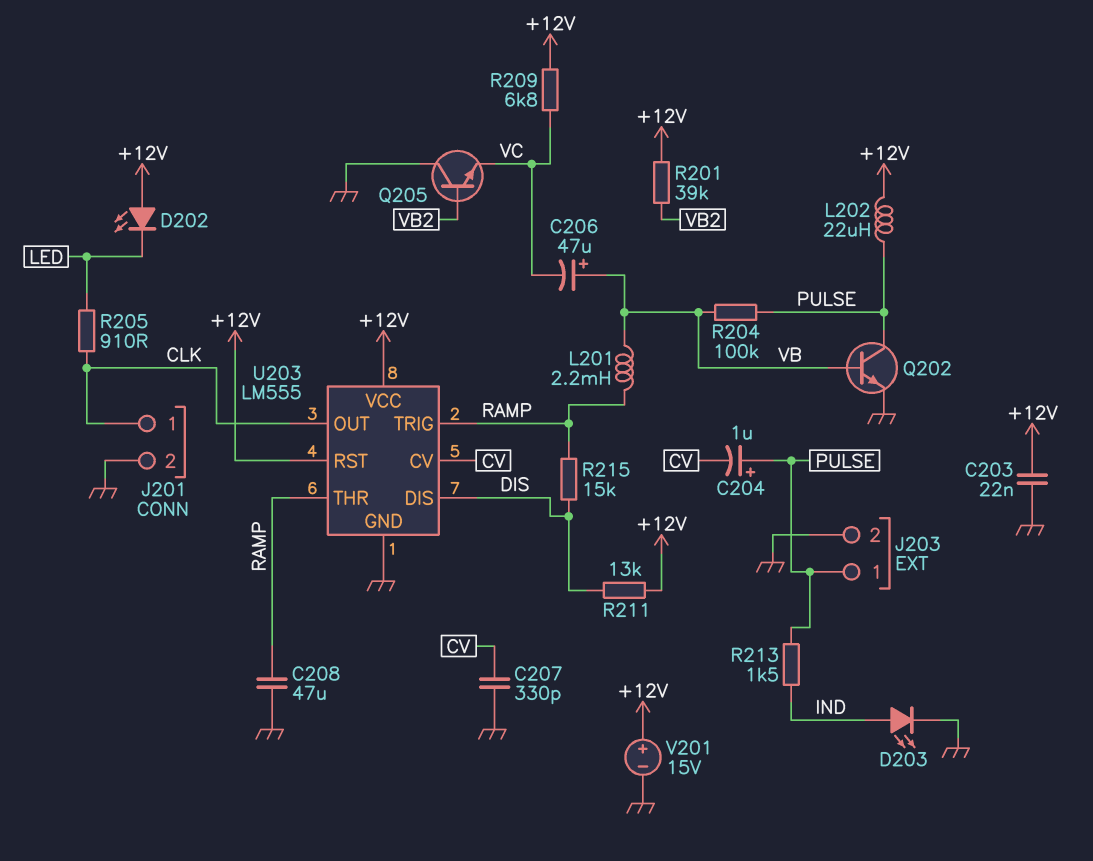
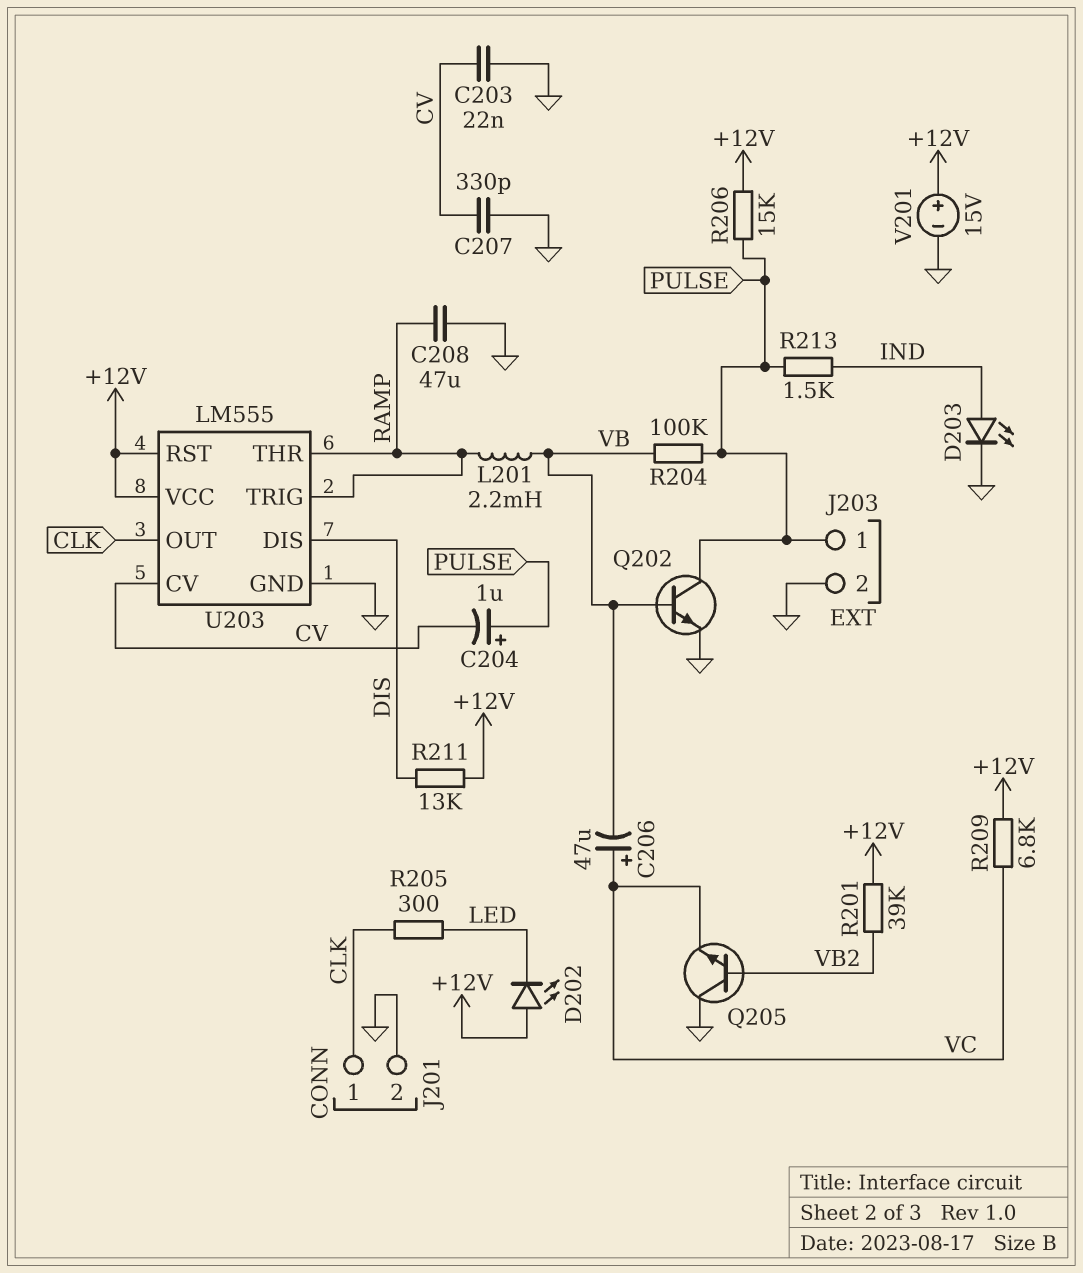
C203: 22nF (+12V, GND) -> 22nF (CV, GND)
C206: 47uF (plus VB, minus VC) -> 47uF (plus VC, minus VB)
L202: 22uH (+12V, PULSE) -> none
R205: 910 (CLK, LED) -> 300 (CLK, LED)
R206: none -> 15k (+12V, PULSE)
R215: 15k (DIS, RAMP) -> none

